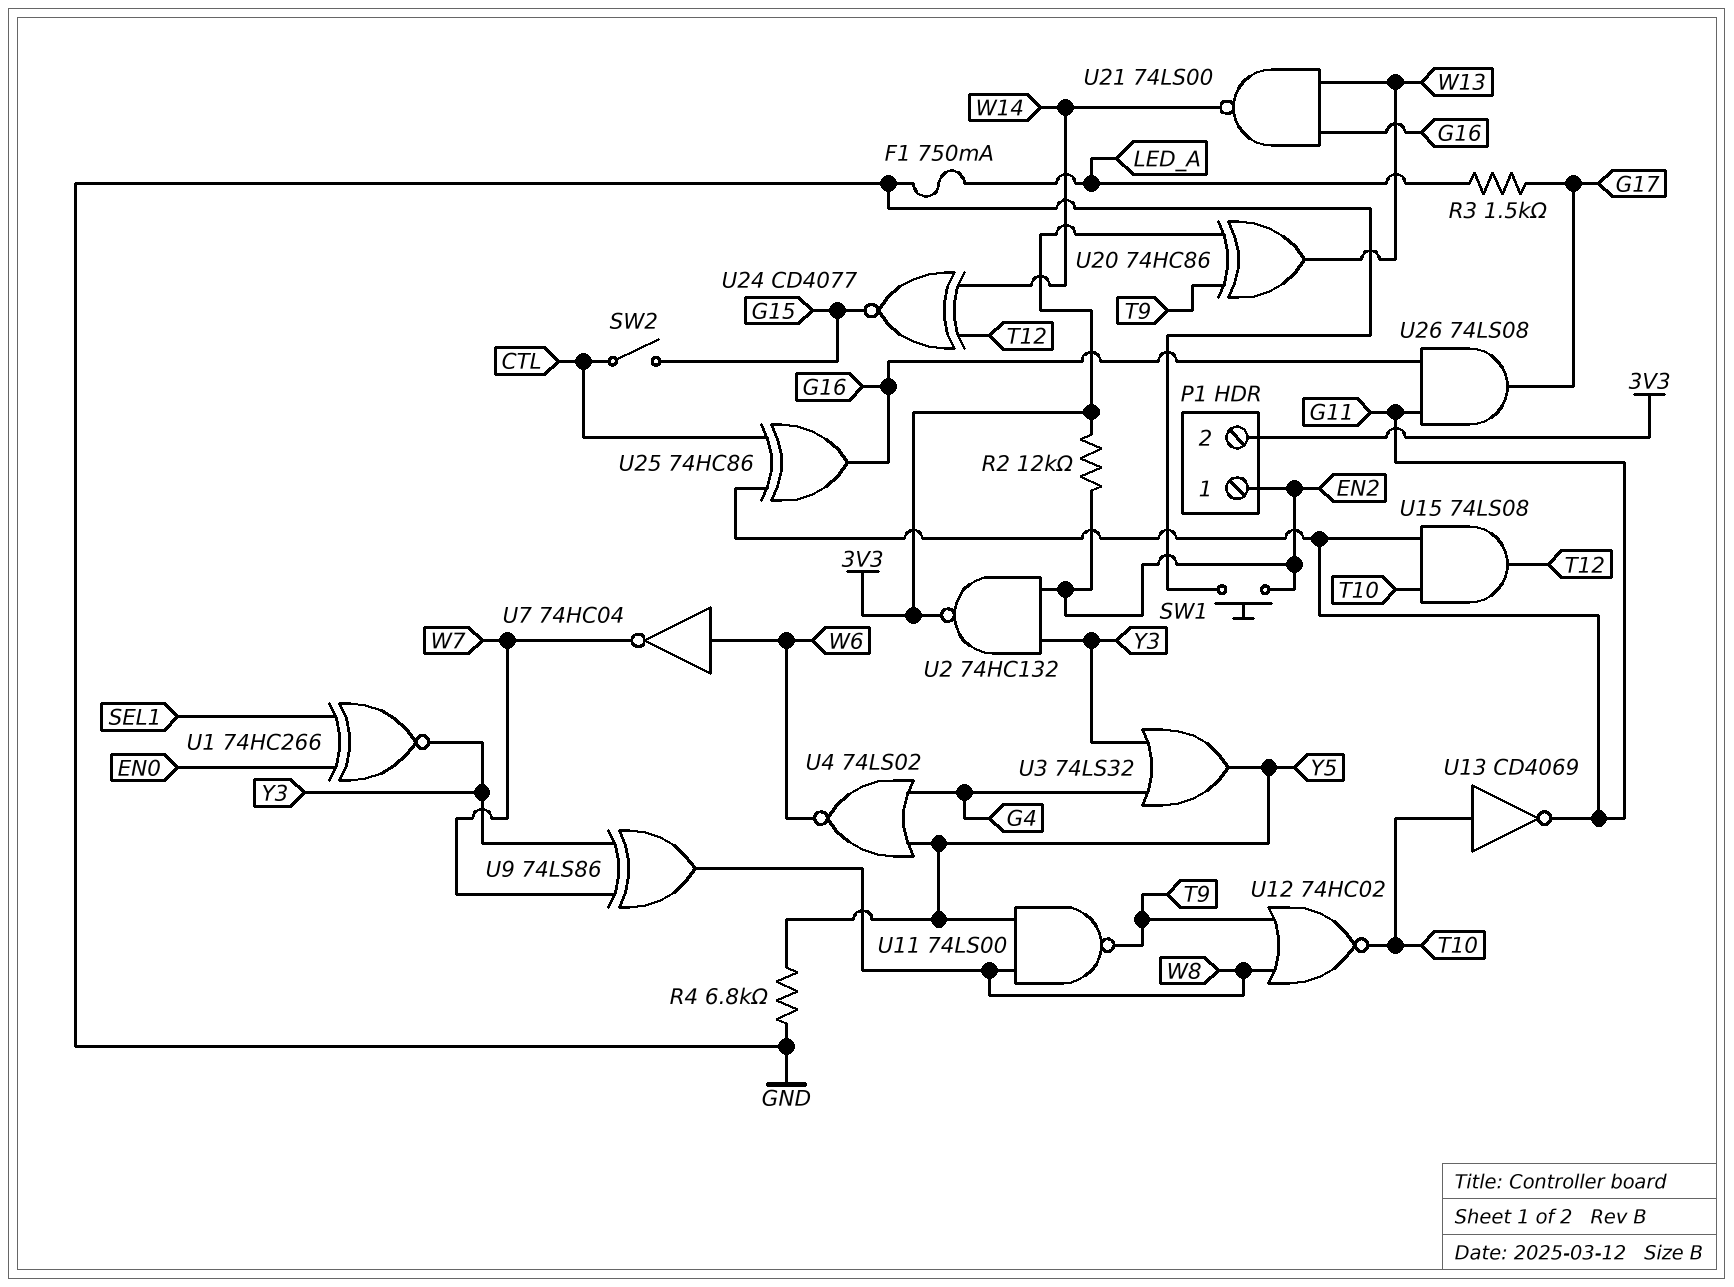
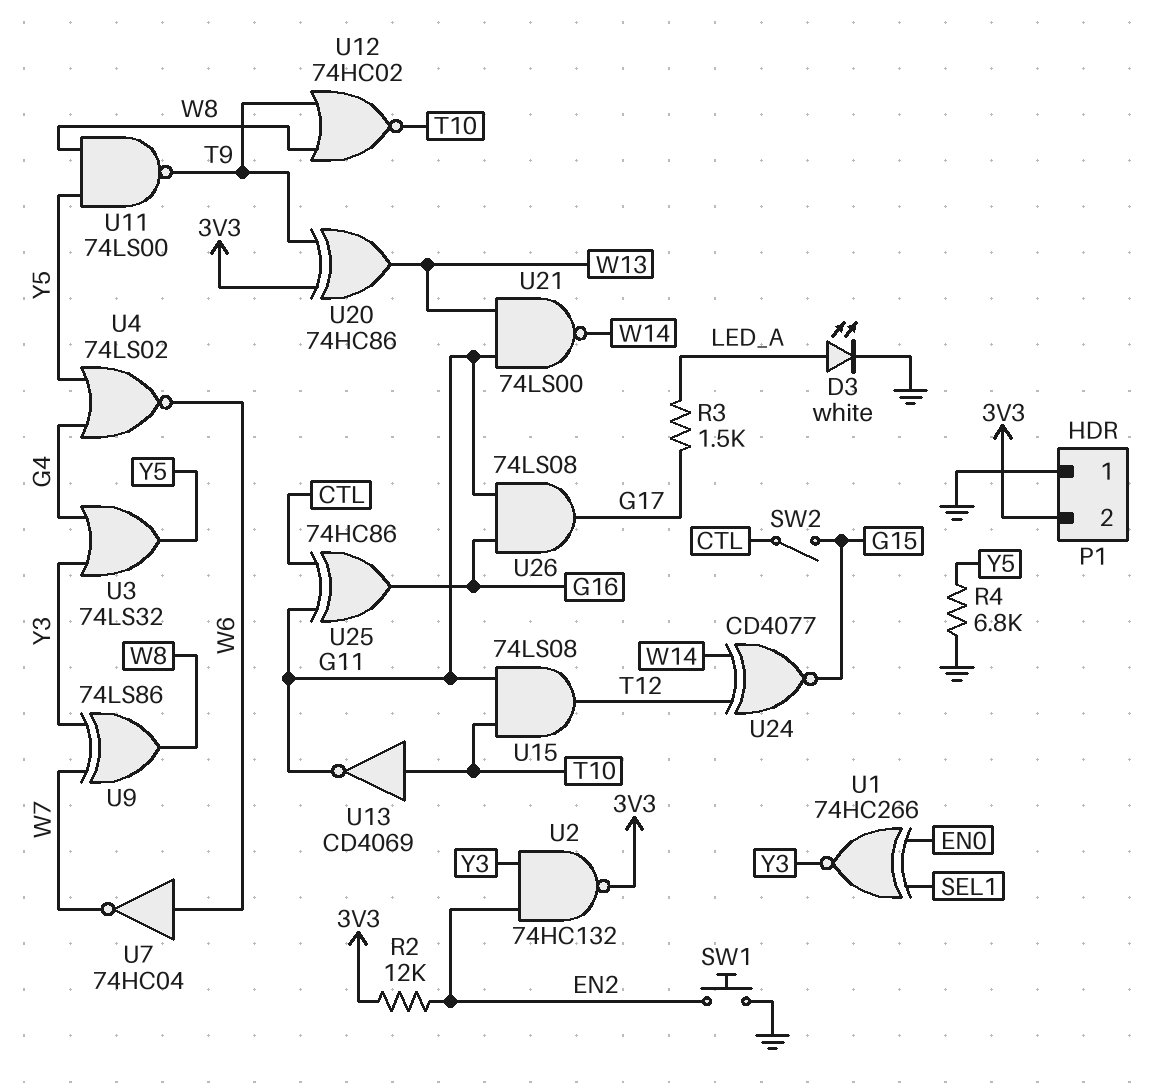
D3: none -> LED white (A LED_A, K GND)
F1: 750mA (GND, LED_A) -> none
P1 pin 1: EN2 -> GND
U21: NAND 74LS00 (in G16, in W13, out W14) -> NAND 74LS00 (in G11, in W13, out W14)

